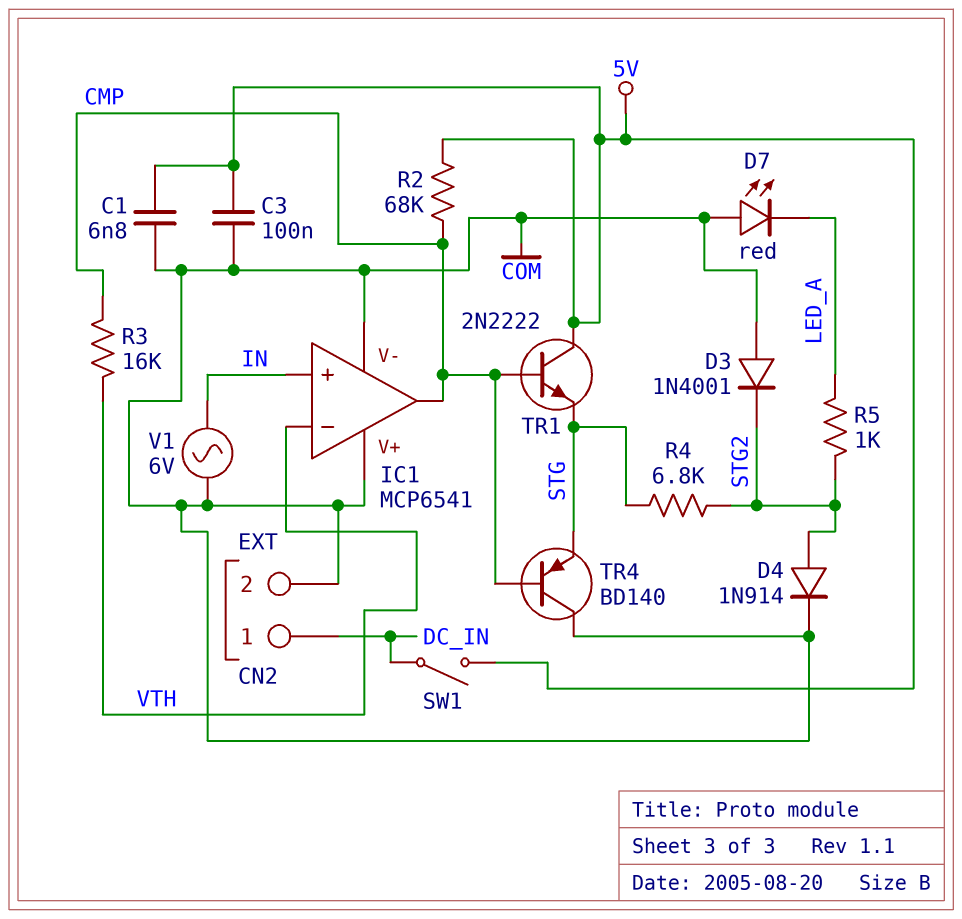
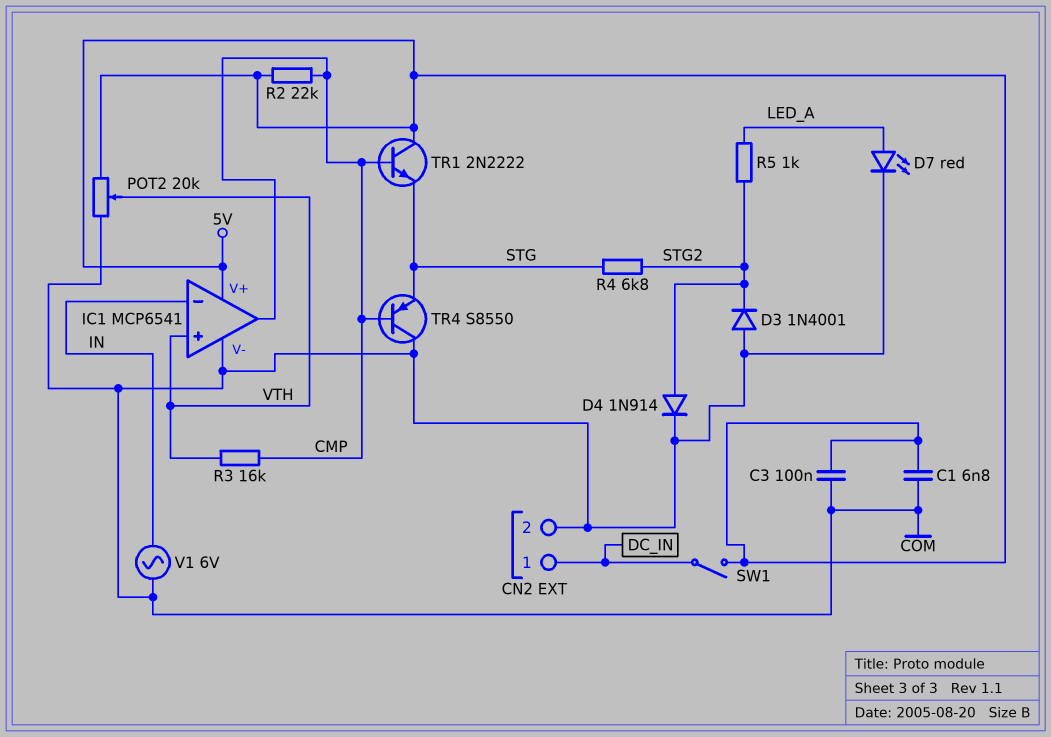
D7: LED red (A COM, K LED_A) -> LED red (A LED_A, K COM)
IC1 pin V+: COM -> 5V
IC1 pin in+: IN -> VTH
IC1 pin in-: VTH -> IN
POT2: none -> 20k (5V, COM, wiper VTH)
R2: 68k (5V, CMP) -> 22k (5V, CMP)
TR4: PNP BD140 (B CMP, C COM, E STG) -> PNP S8550 (B CMP, C COM, E STG)

